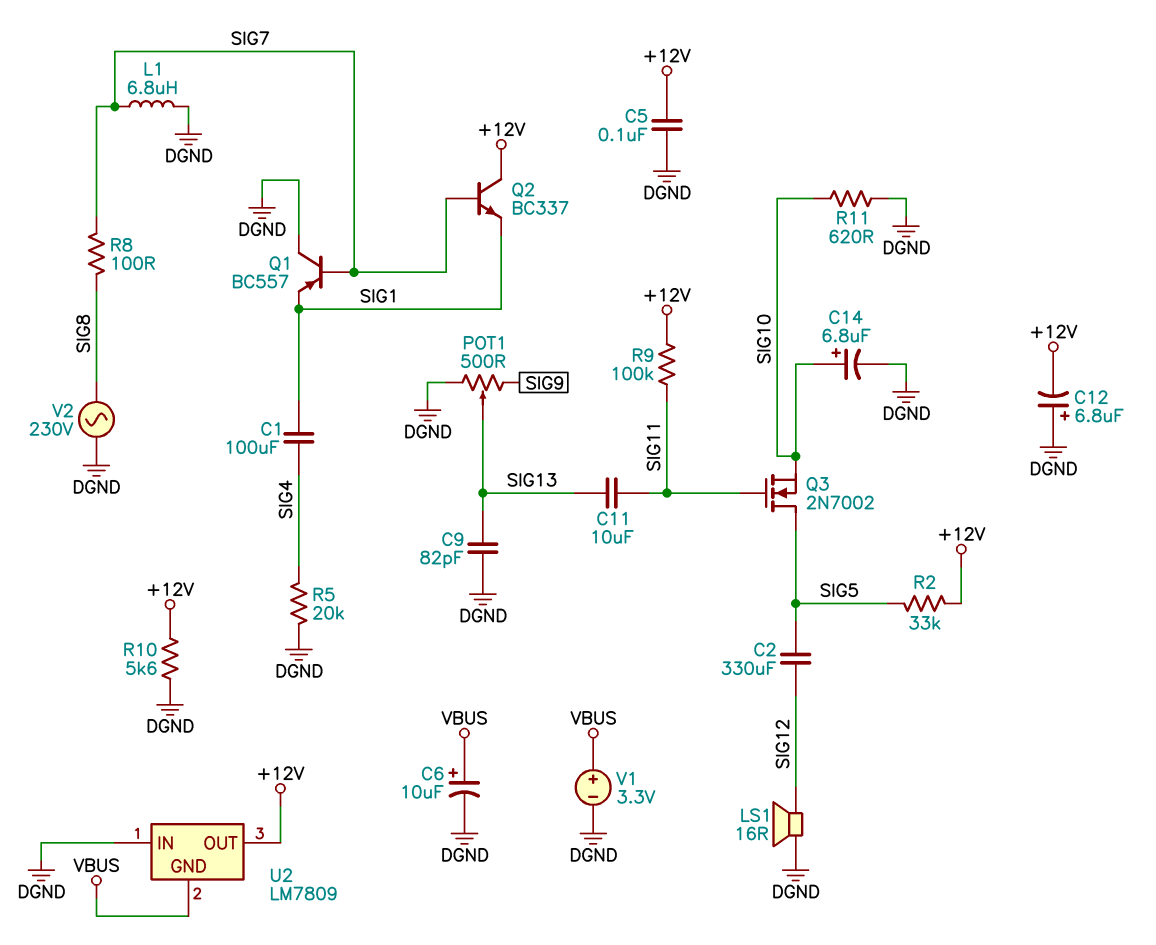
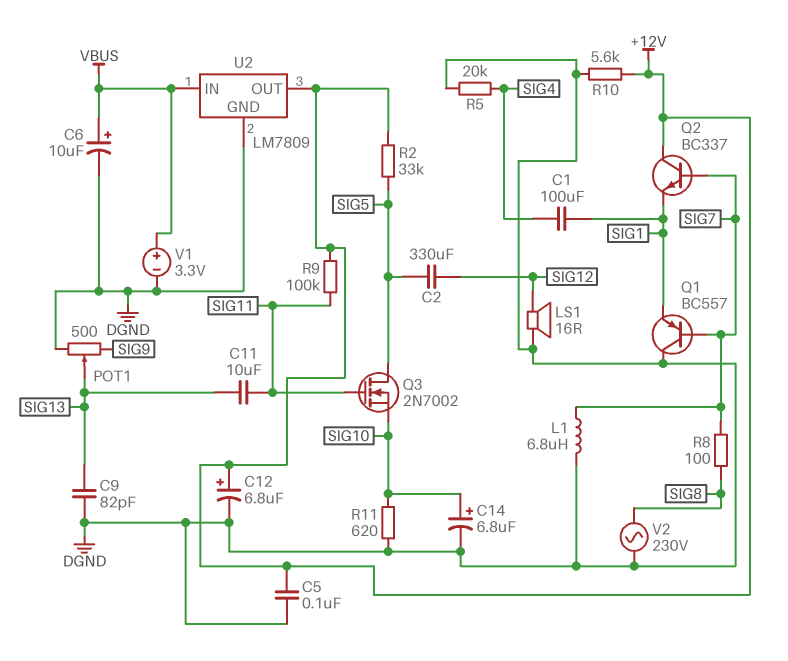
C12: 6.8uF (plus DGND, minus +12V) -> 6.8uF (plus +12V, minus DGND)
U2 pin GND: VBUS -> DGND
U2 pin IN: DGND -> VBUS

